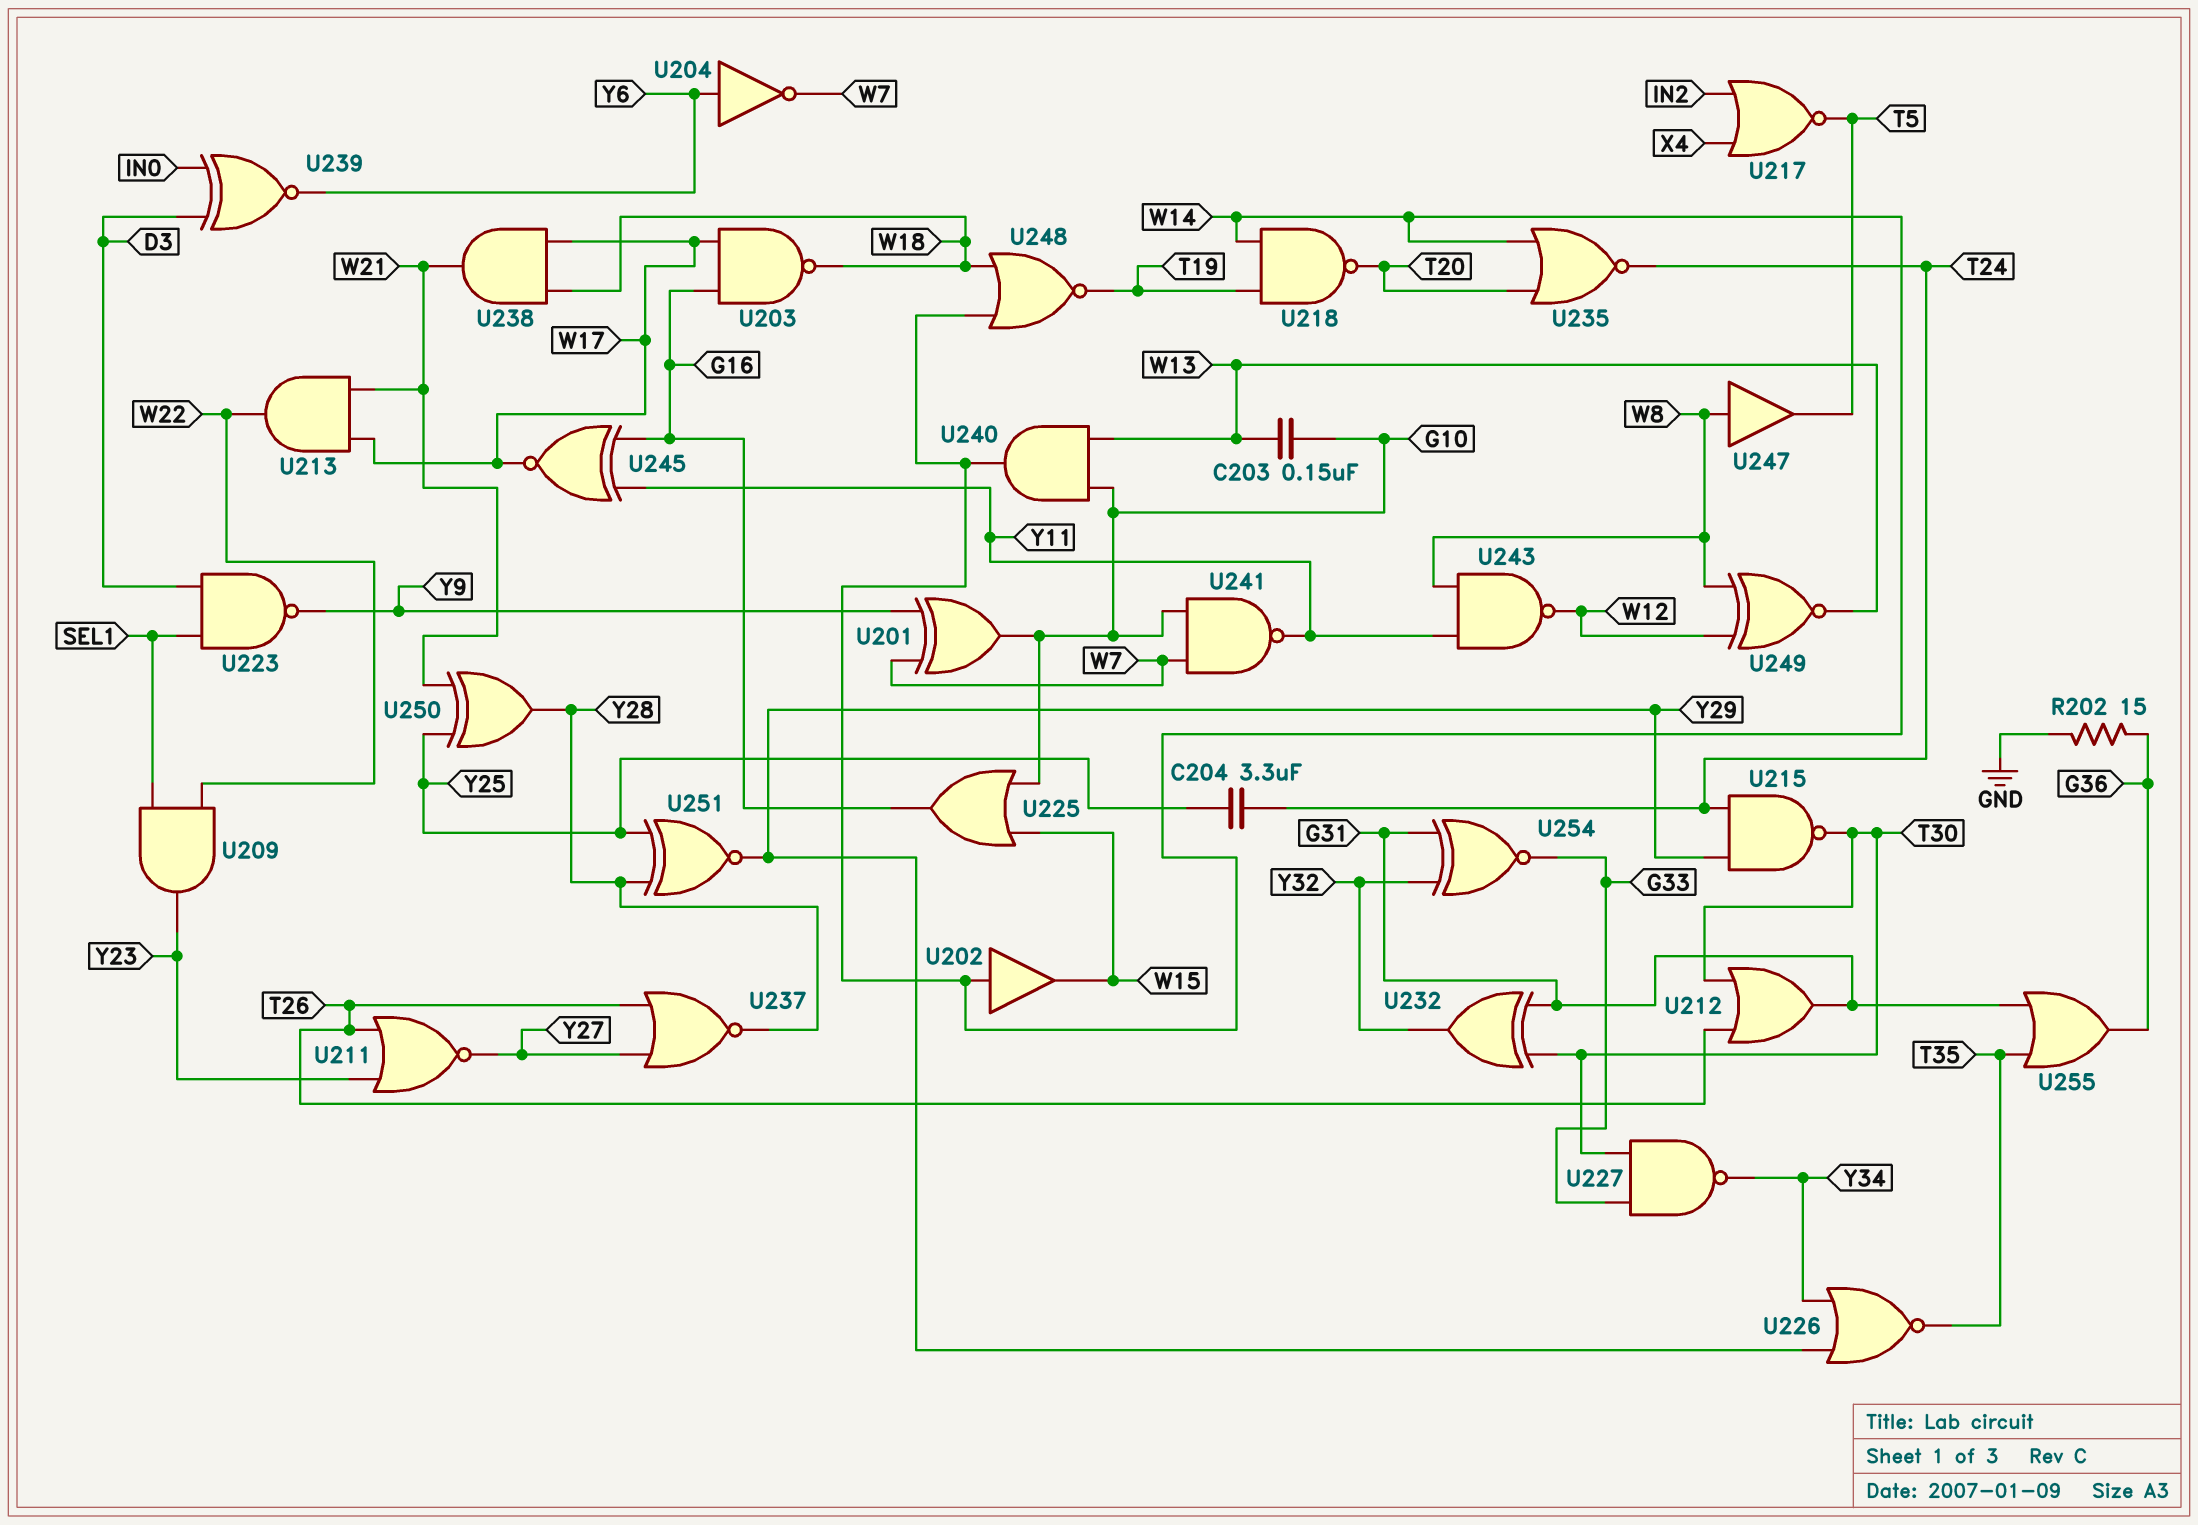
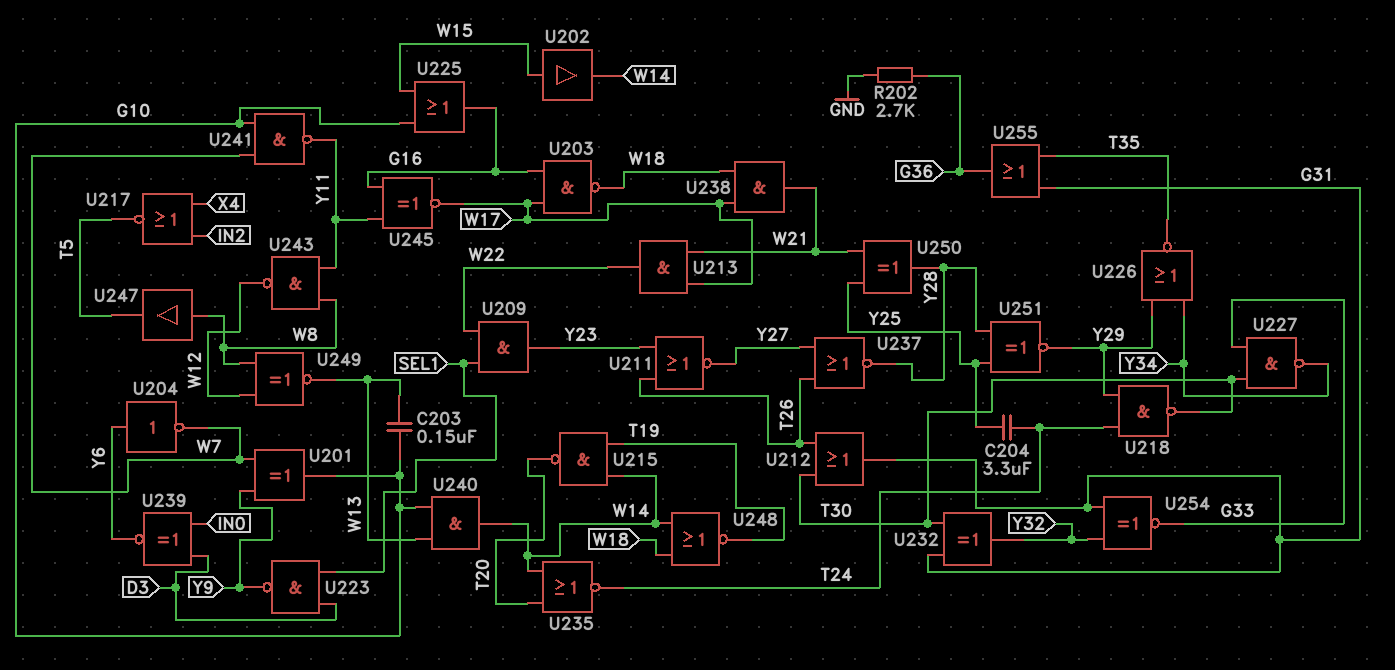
R202: 15 (G36, GND) -> 2.7k (G36, GND)
U202: buffer (in W14, out W15) -> buffer (in W15, out W14)
U215: NAND (in T24, in Y29, out T30) -> NAND (in T19, in W14, out T20)
U218: NAND (in T19, in W14, out T20) -> NAND (in T24, in Y29, out T30)

